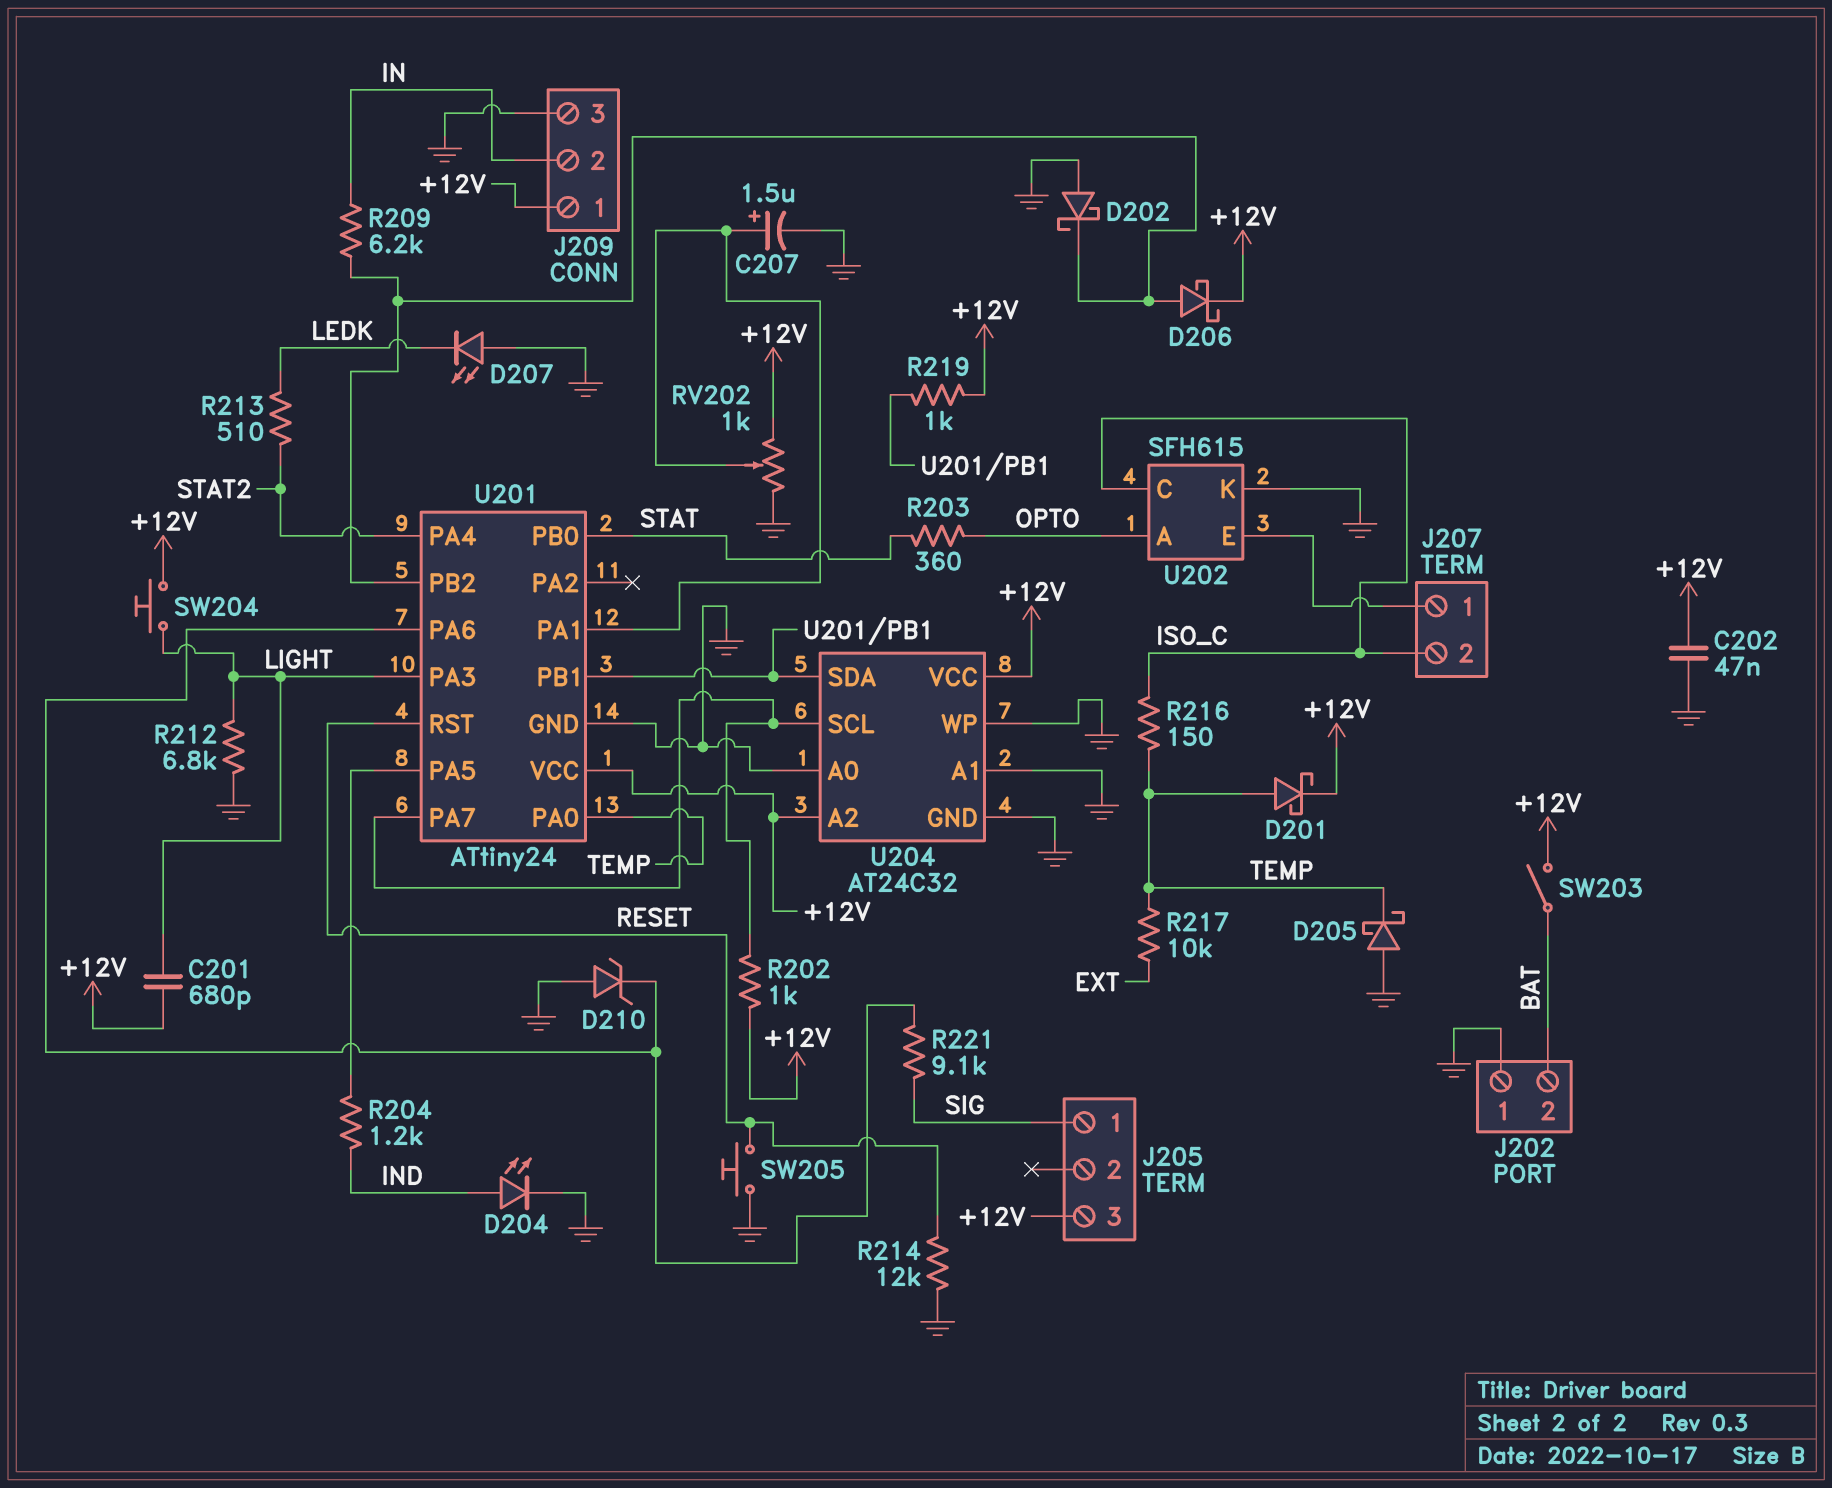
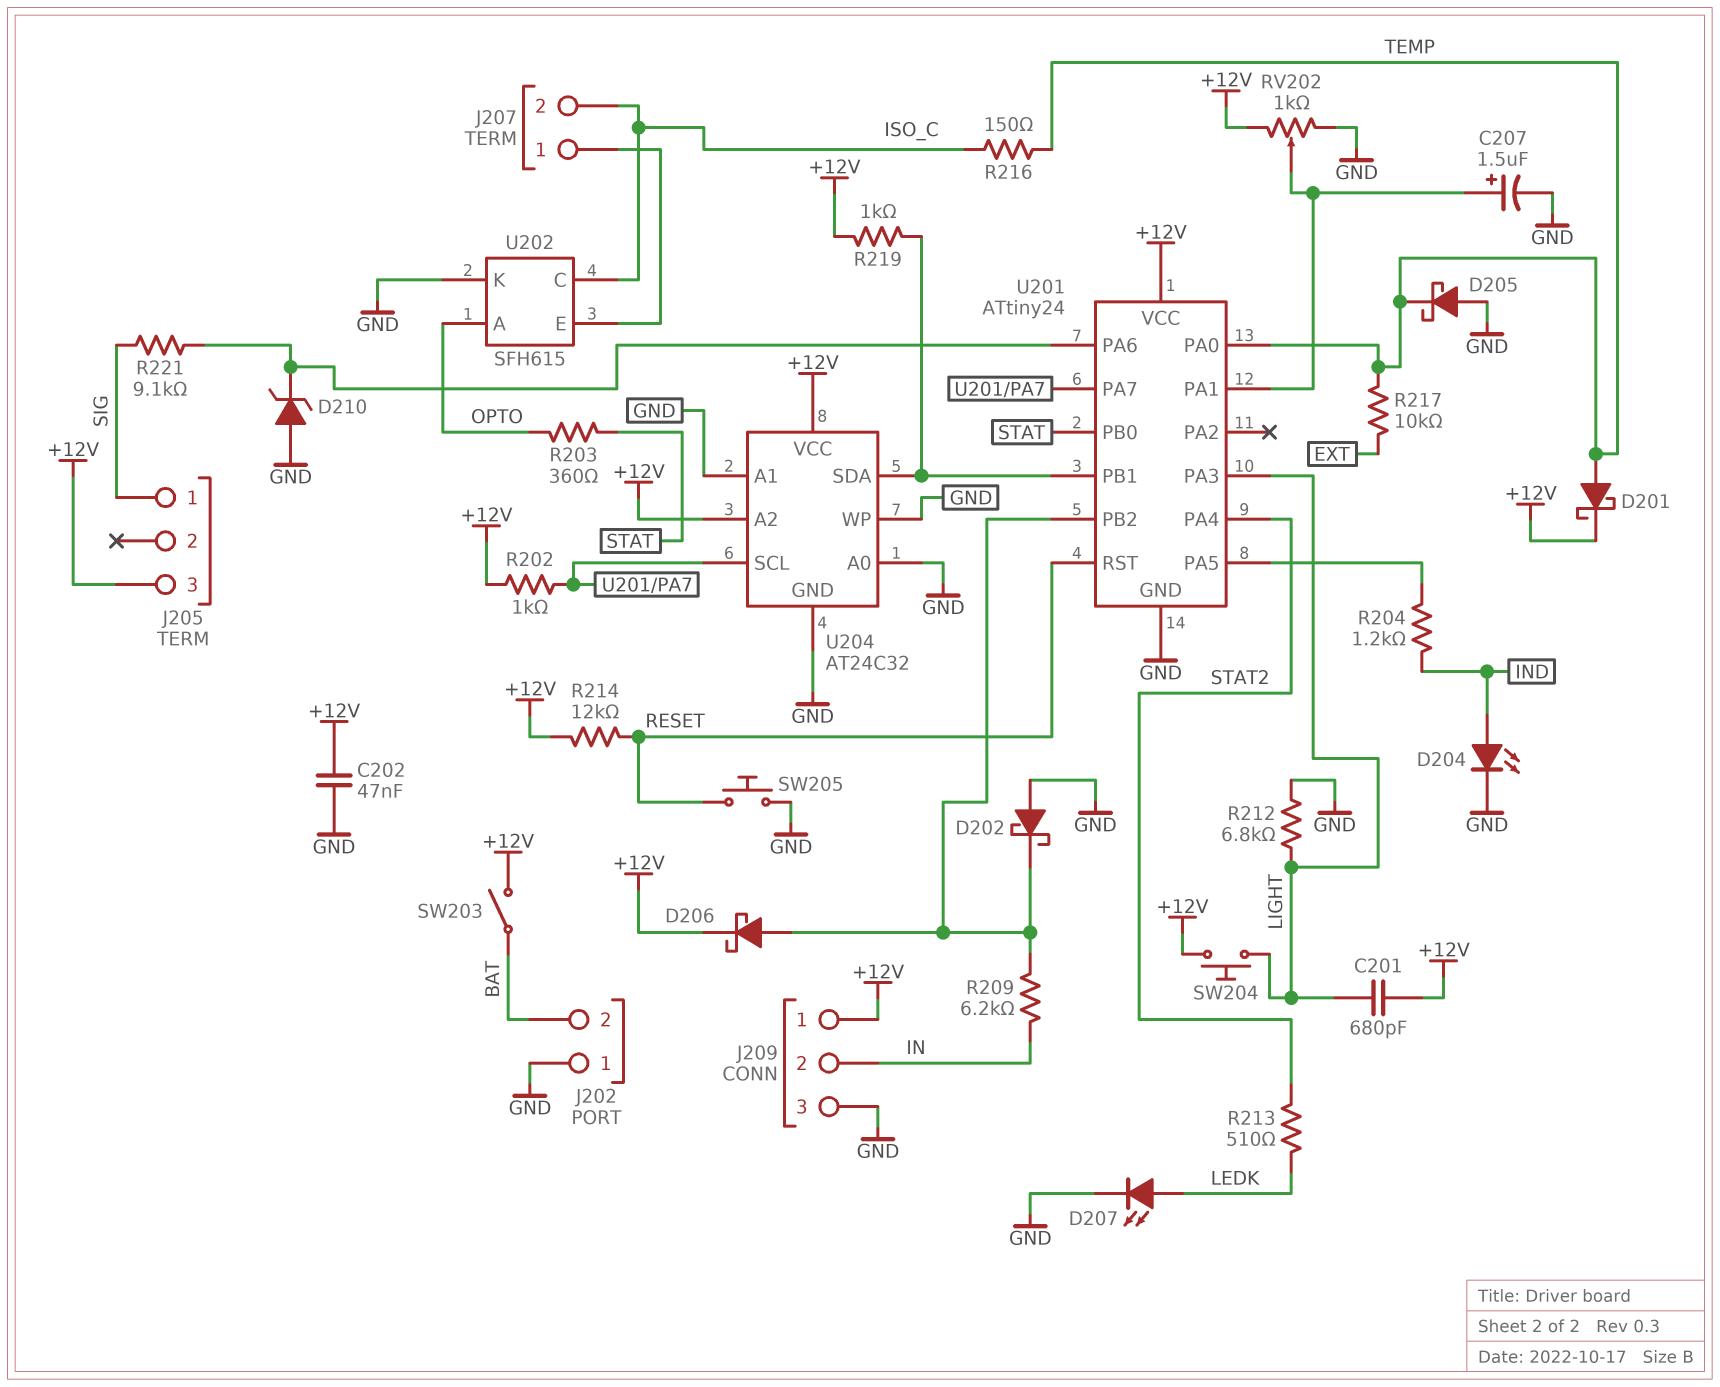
D207: LED (A GND, K LEDK) -> LED (A LEDK, K GND)
R214: 12k (GND, RESET) -> 12k (+12V, RESET)

